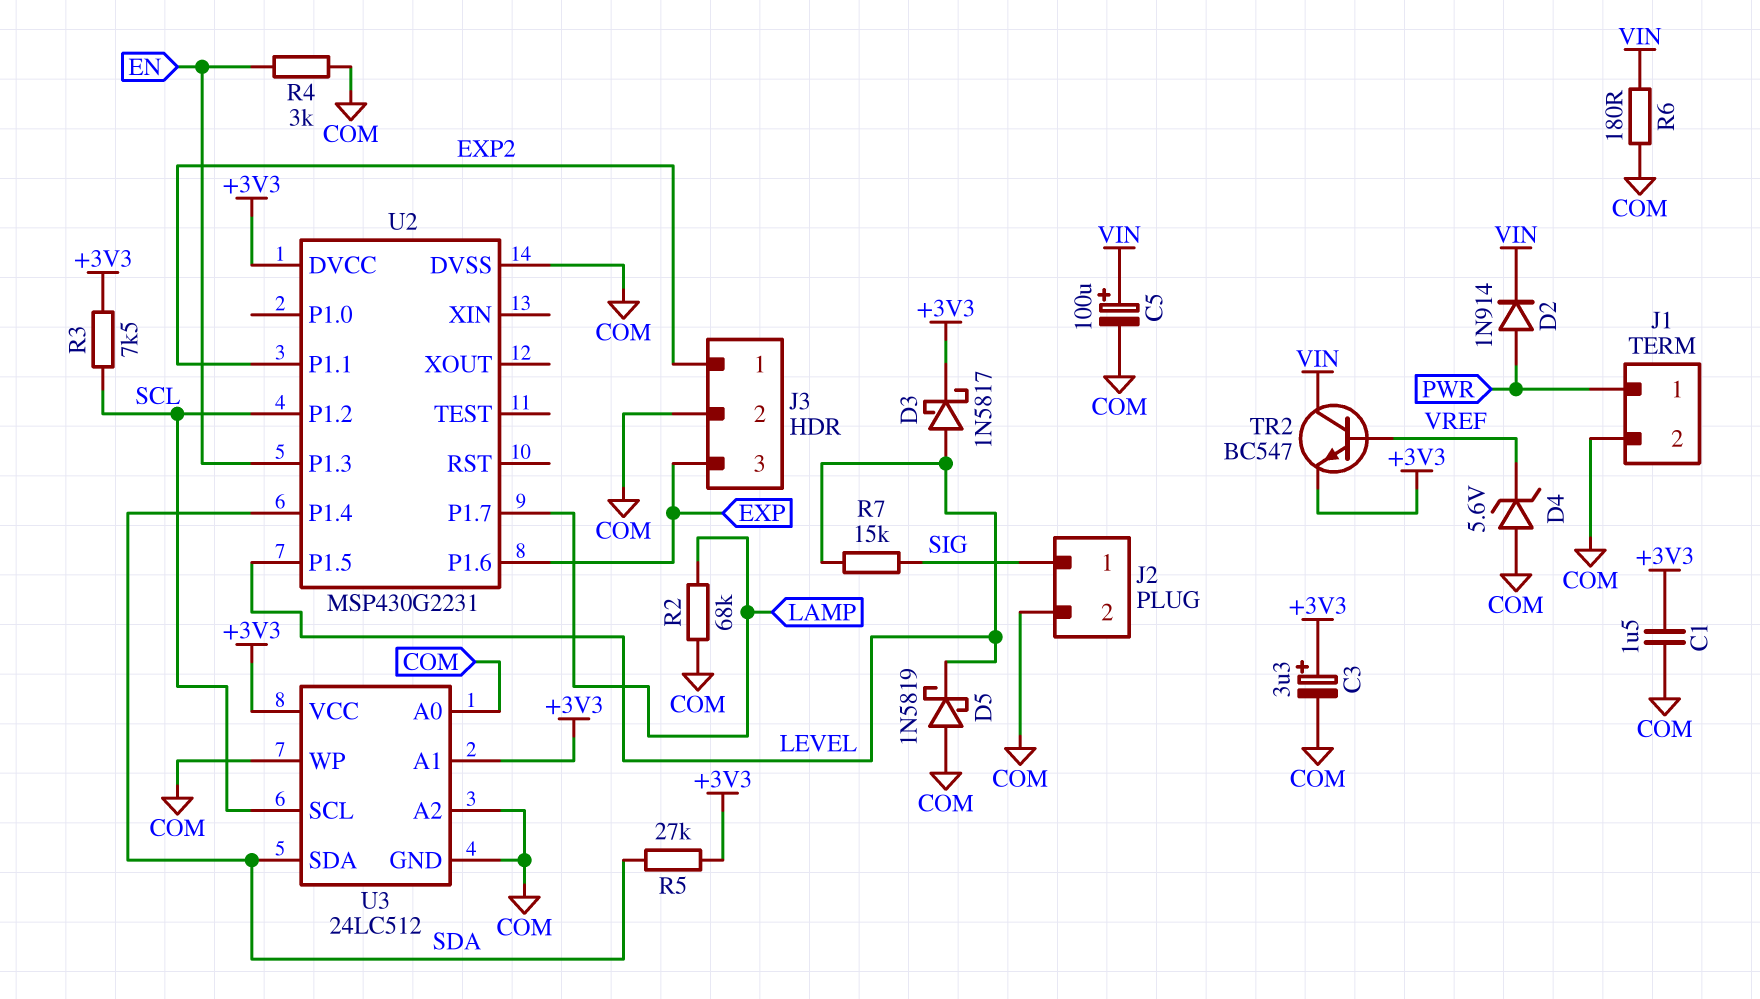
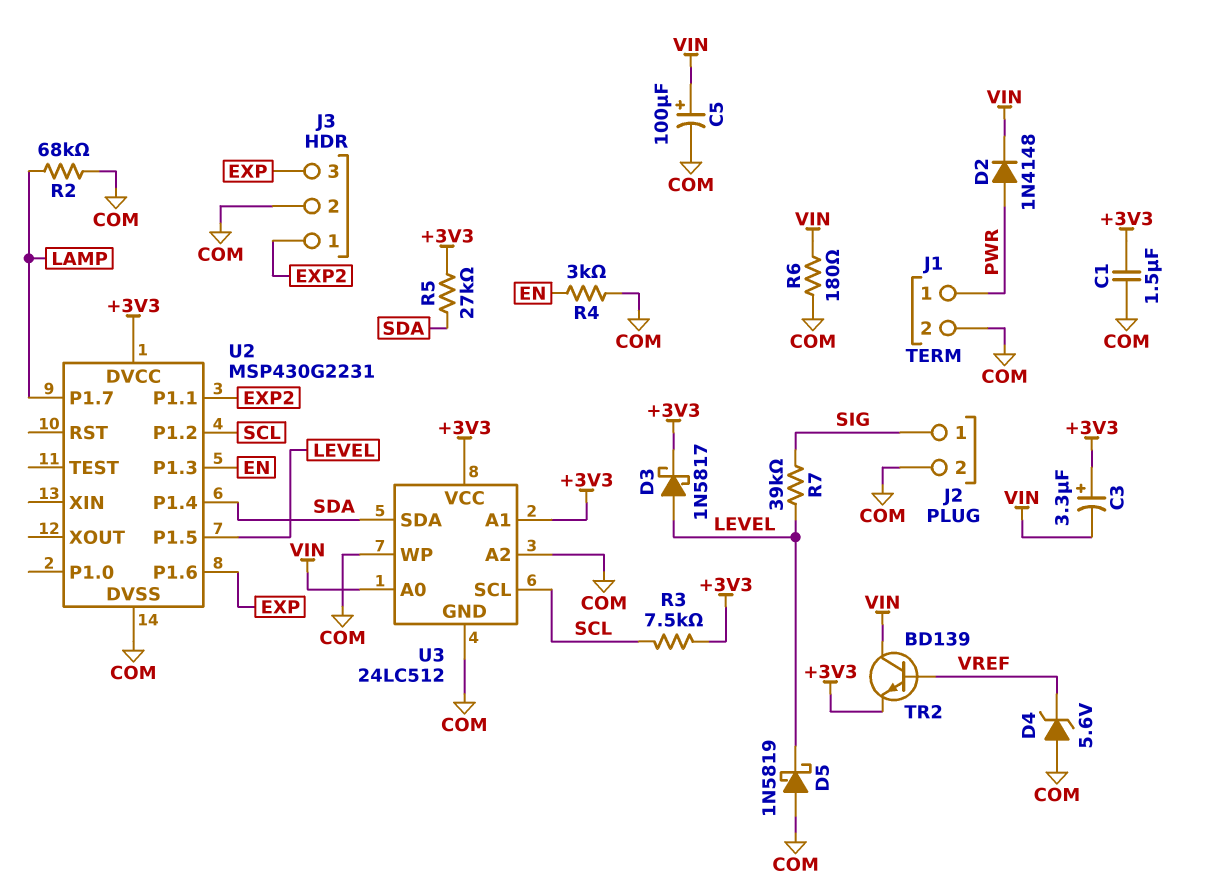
C3: 3.3uF (plus +3V3, minus COM) -> 3.3uF (plus +3V3, minus VIN)
D2: diode 1N914 (A PWR, K VIN) -> diode 1N4148 (A PWR, K VIN)
R7: 15k (LEVEL, SIG) -> 39k (LEVEL, SIG)
TR2: NPN BC547 (B VREF, C VIN, E +3V3) -> NPN BD139 (B VREF, C VIN, E +3V3)
U3 pin A0: COM -> VIN

